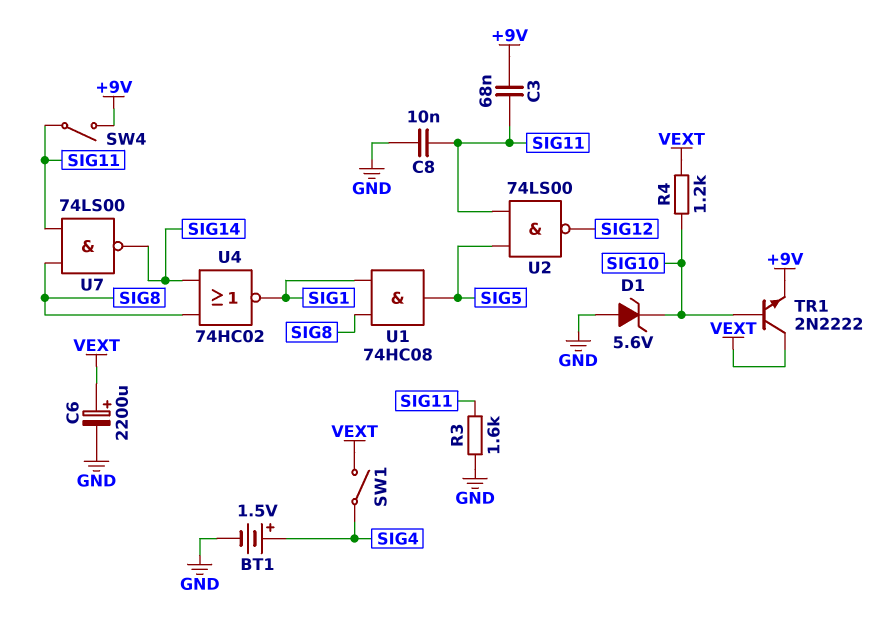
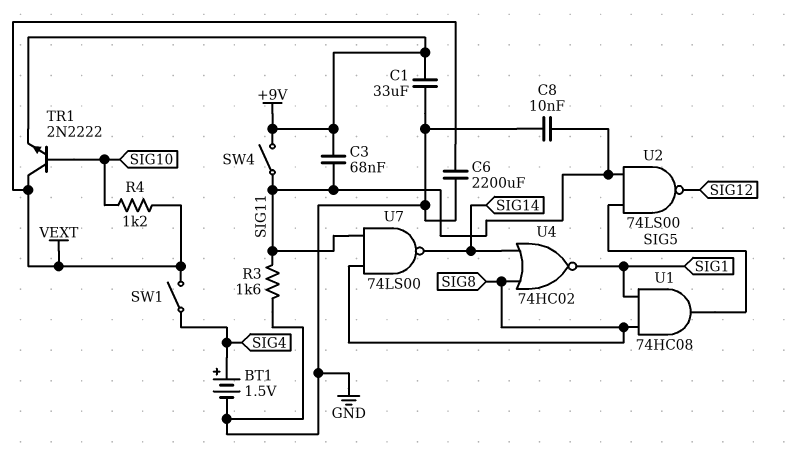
C1: none -> 33uF (+9V, GND)
C6: 2200uF (plus VEXT, minus GND) -> 2200uF (GND, VEXT)
D1: zener 5.6V (A GND, K SIG10) -> none

